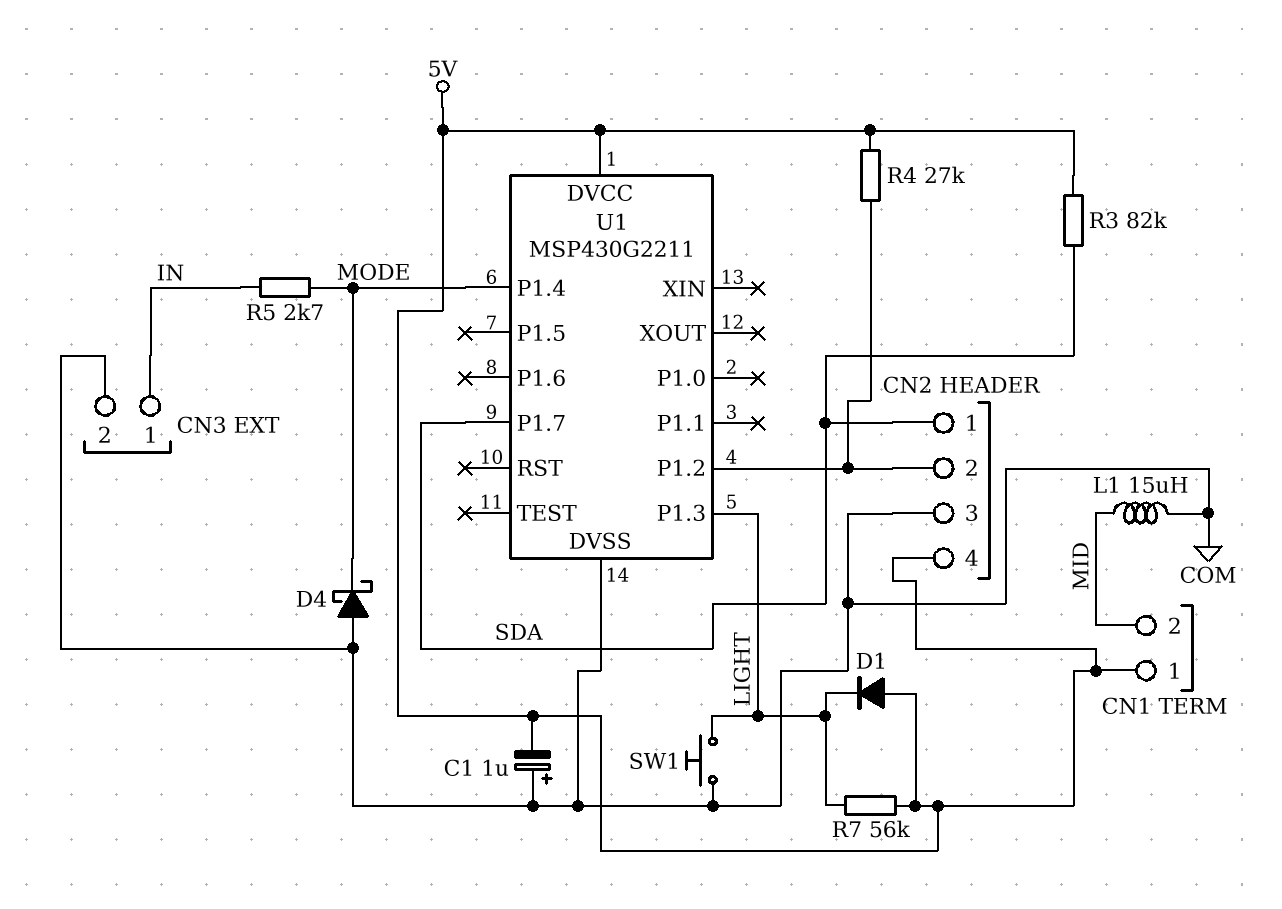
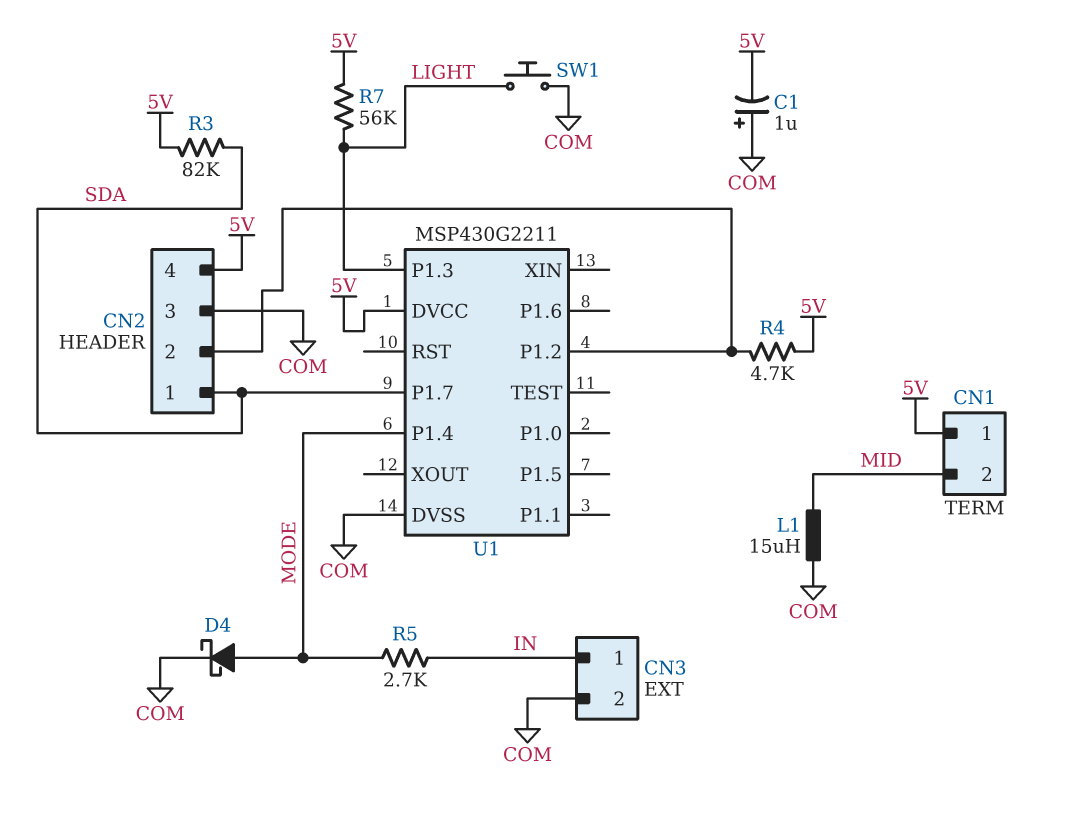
D1: diode (A 5V, K LIGHT) -> none
D4: schottky (A COM, K MODE) -> schottky (A MODE, K COM)
R4: 27k (5V, CN2/2) -> 4.7k (5V, CN2/2)

